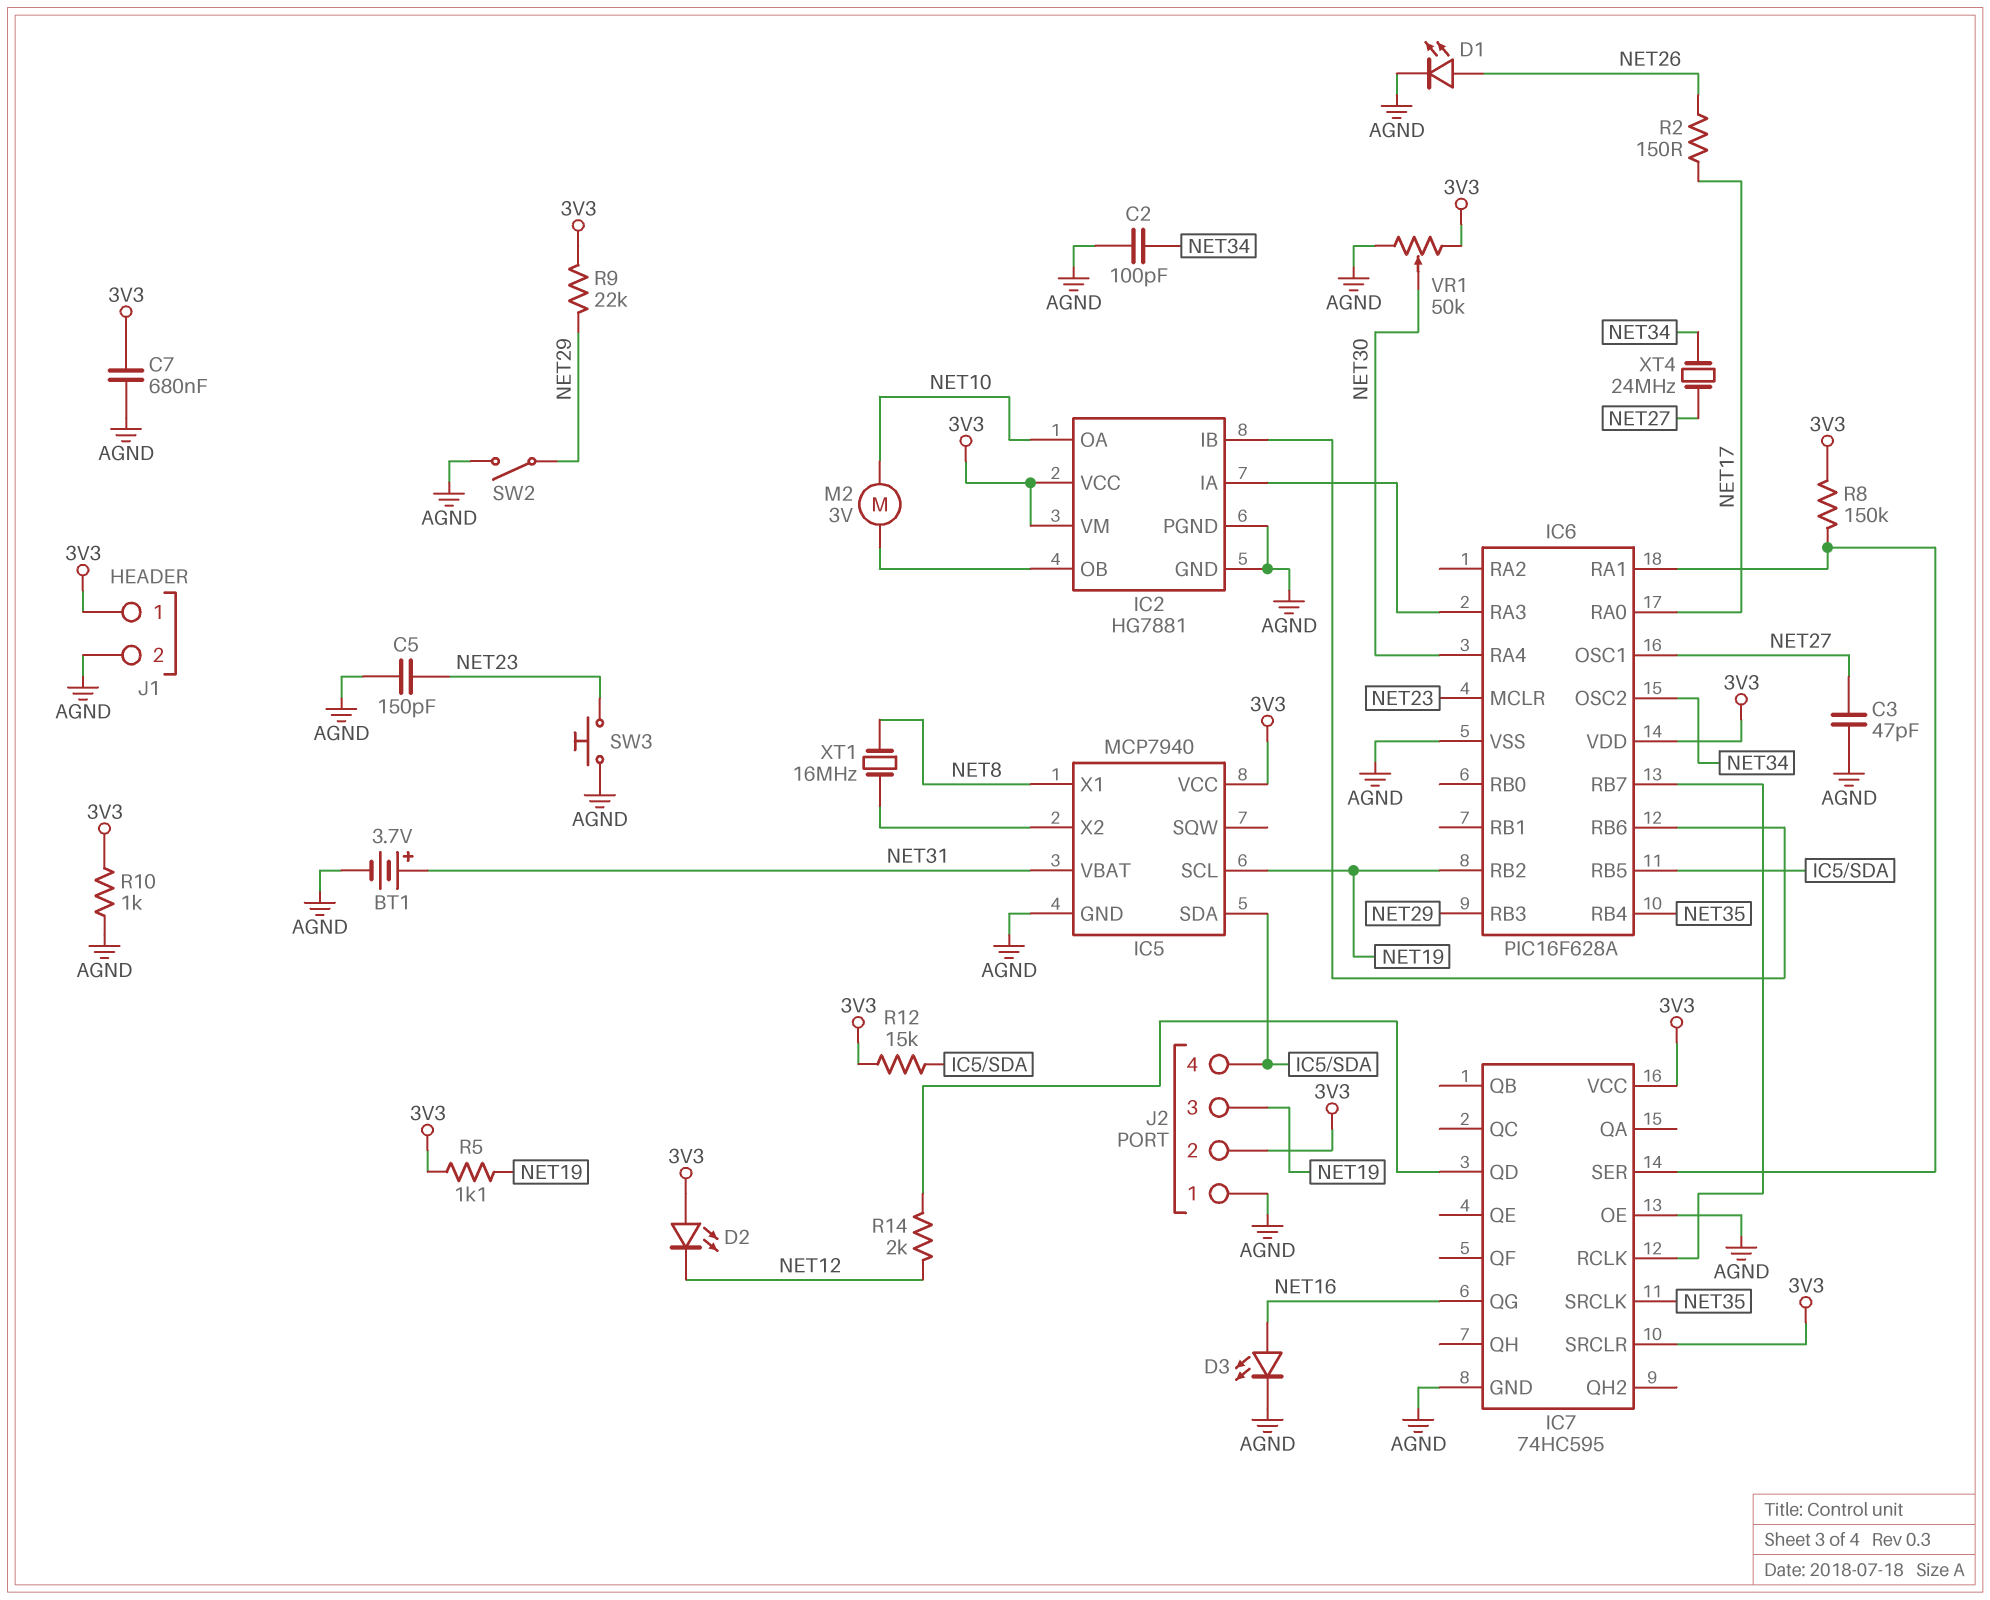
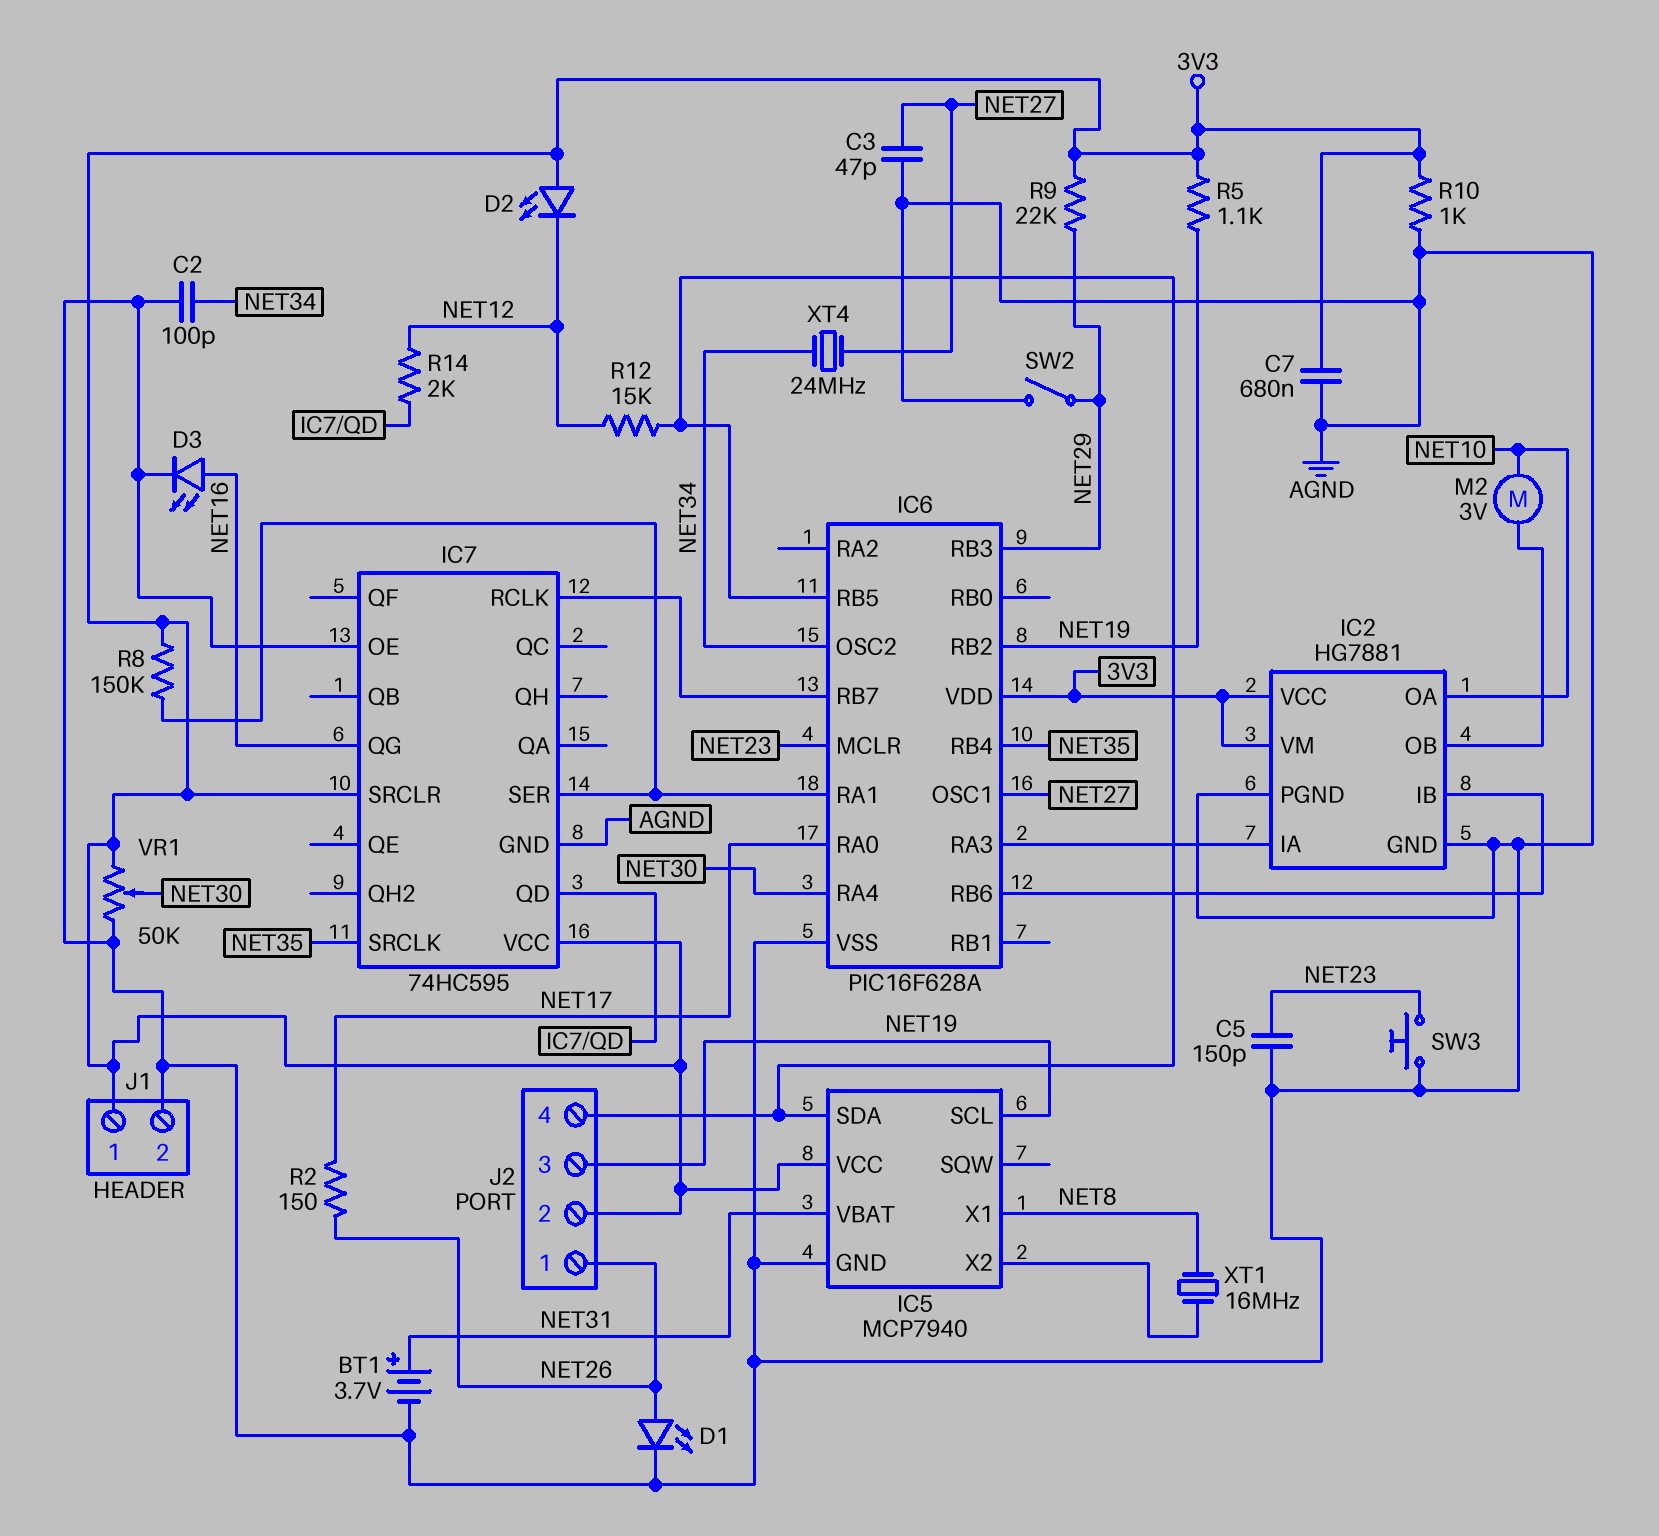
J2 pin 1: AGND -> NET26
R12: 15k (3V3, IC5/SDA) -> 15k (IC5/SDA, NET12)

